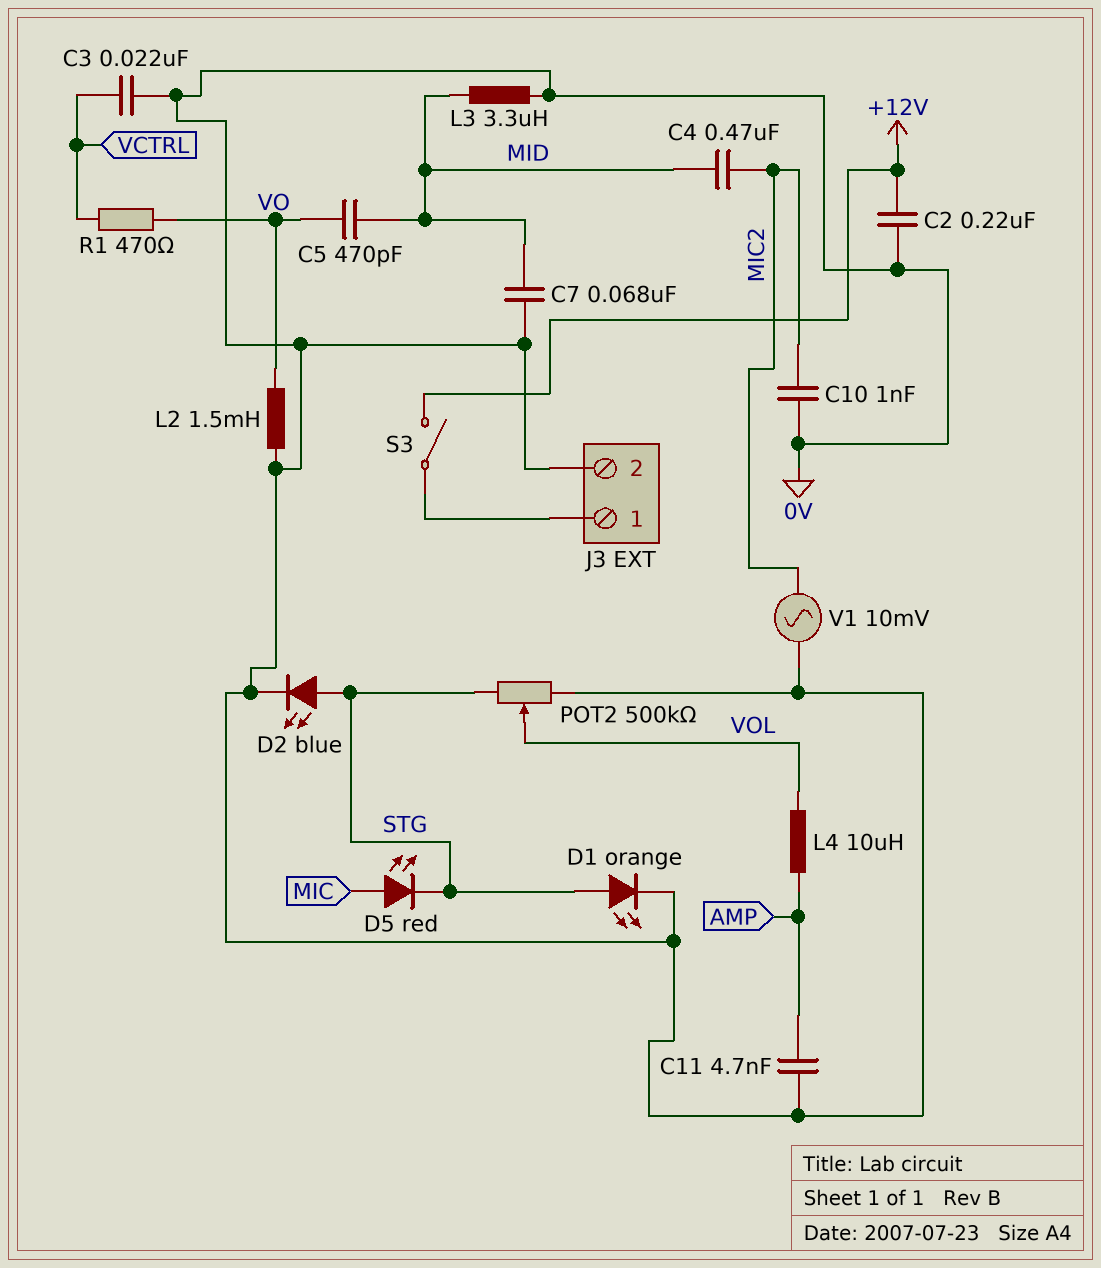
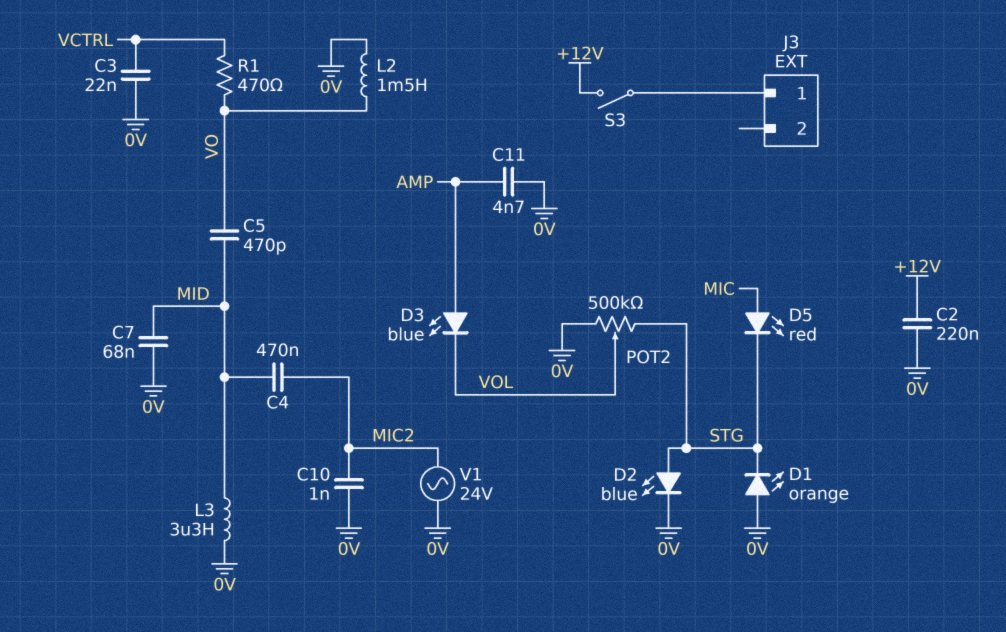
D1: LED orange (A STG, K 0V) -> LED orange (A 0V, K STG)
D3: none -> LED blue (A AMP, K VOL)
J3 pin 2: 0V -> none
L4: 10uH (AMP, VOL) -> none
V1: AC 10mV (0V, MIC2) -> AC 24V (0V, MIC2)

